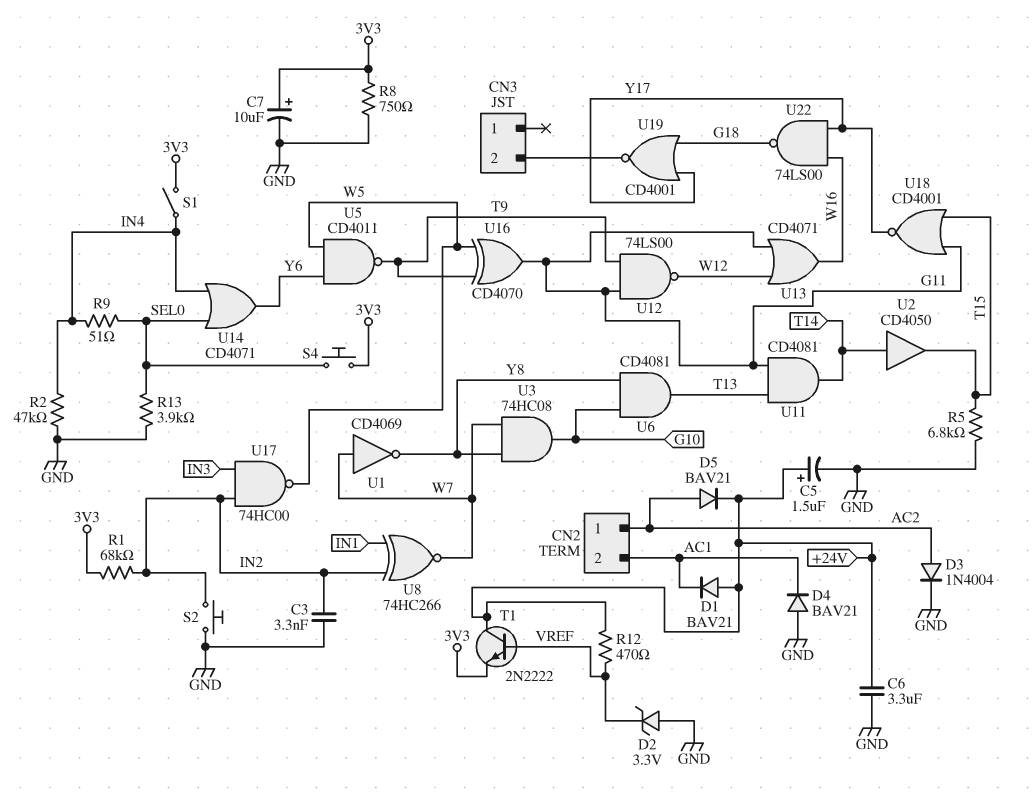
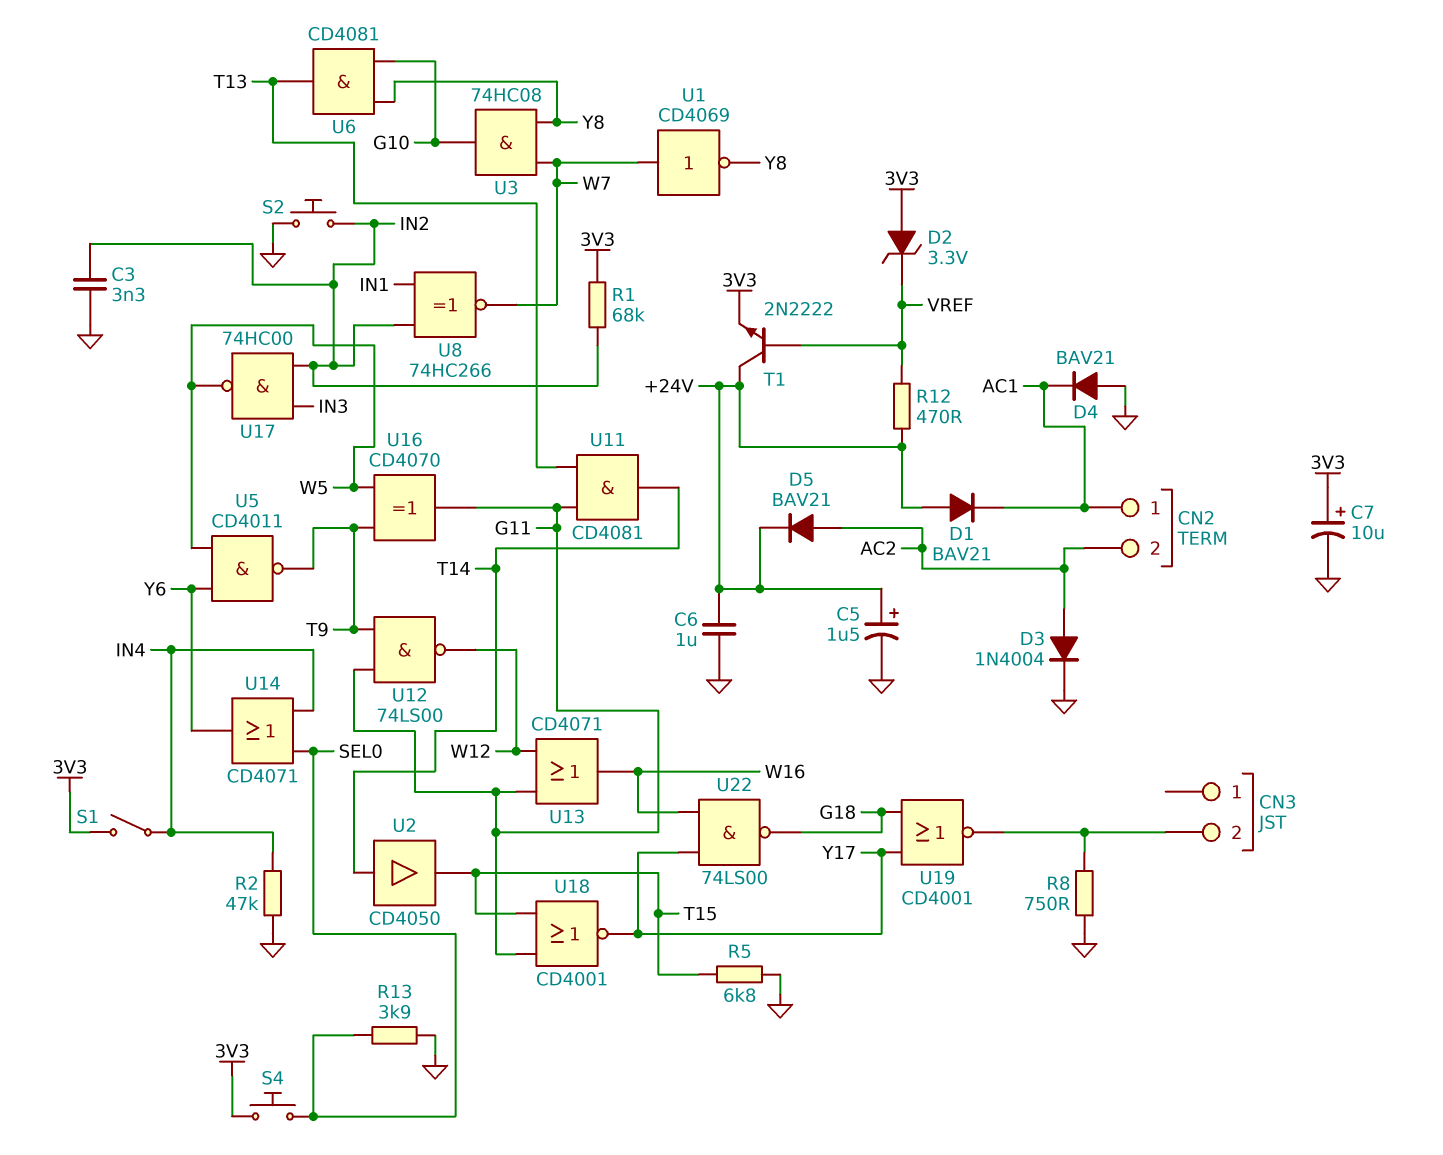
C6: 3.3uF (+24V, GND) -> 1uF (+24V, GND)
CN2 pin 1: AC2 -> AC1
CN2 pin 2: AC1 -> AC2
D2: zener 3.3V (A GND, K VREF) -> zener 3.3V (A 3V3, K VREF)
R8: 750 (3V3, GND) -> 750 (CN3/2, GND)
R9: 51 (IN4, SEL0) -> none

